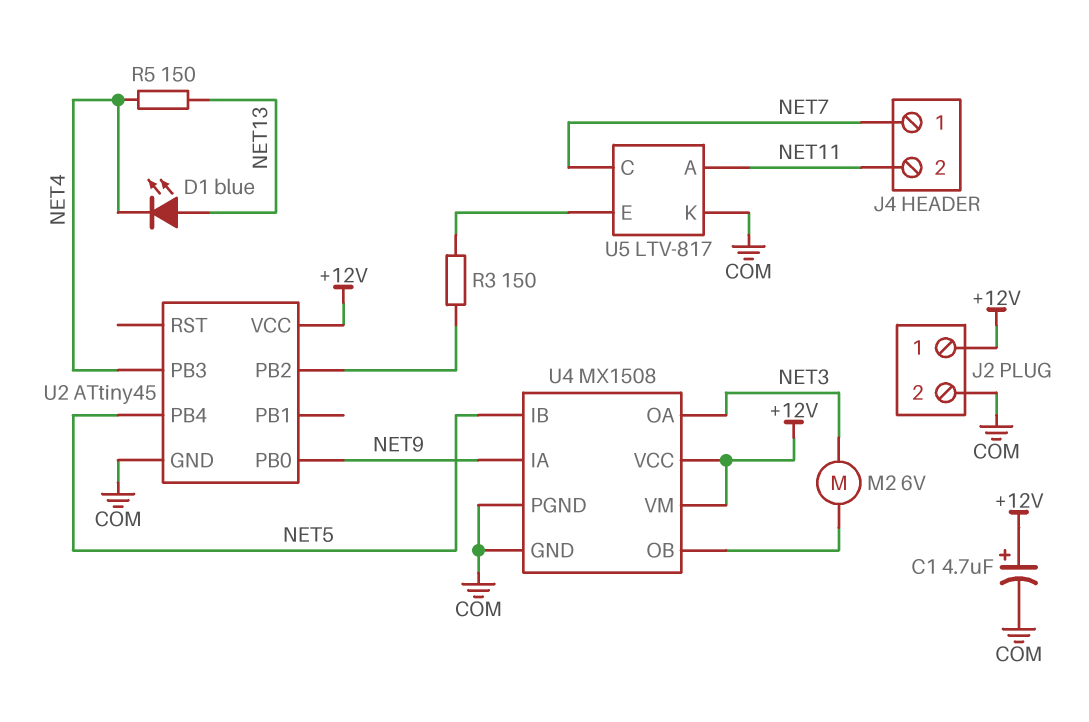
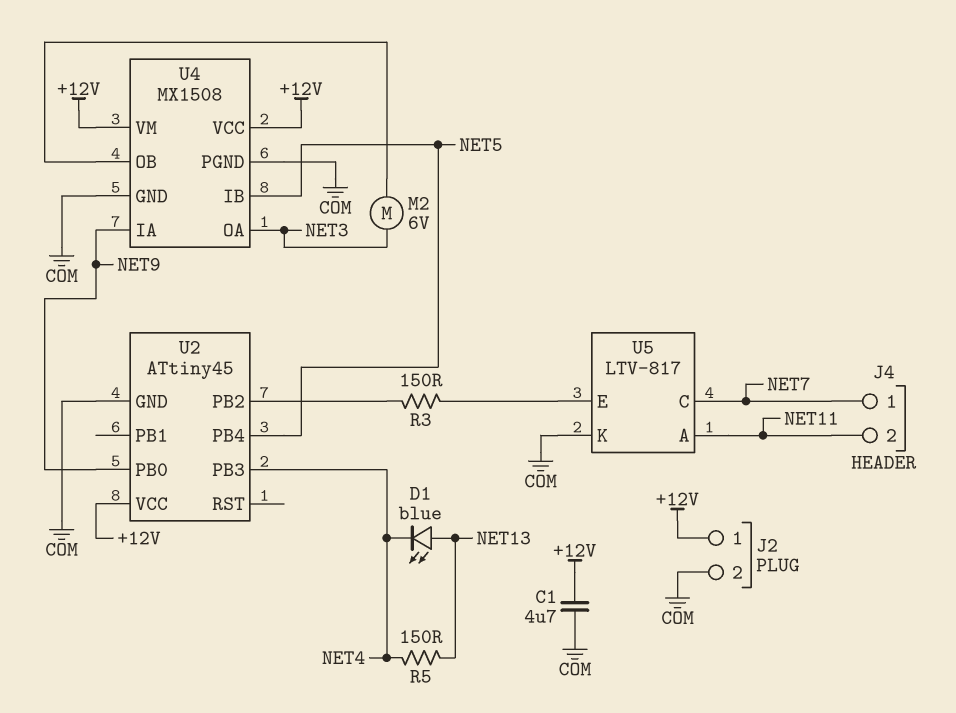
C1: 4.7uF (plus +12V, minus COM) -> 4.7uF (+12V, COM)

